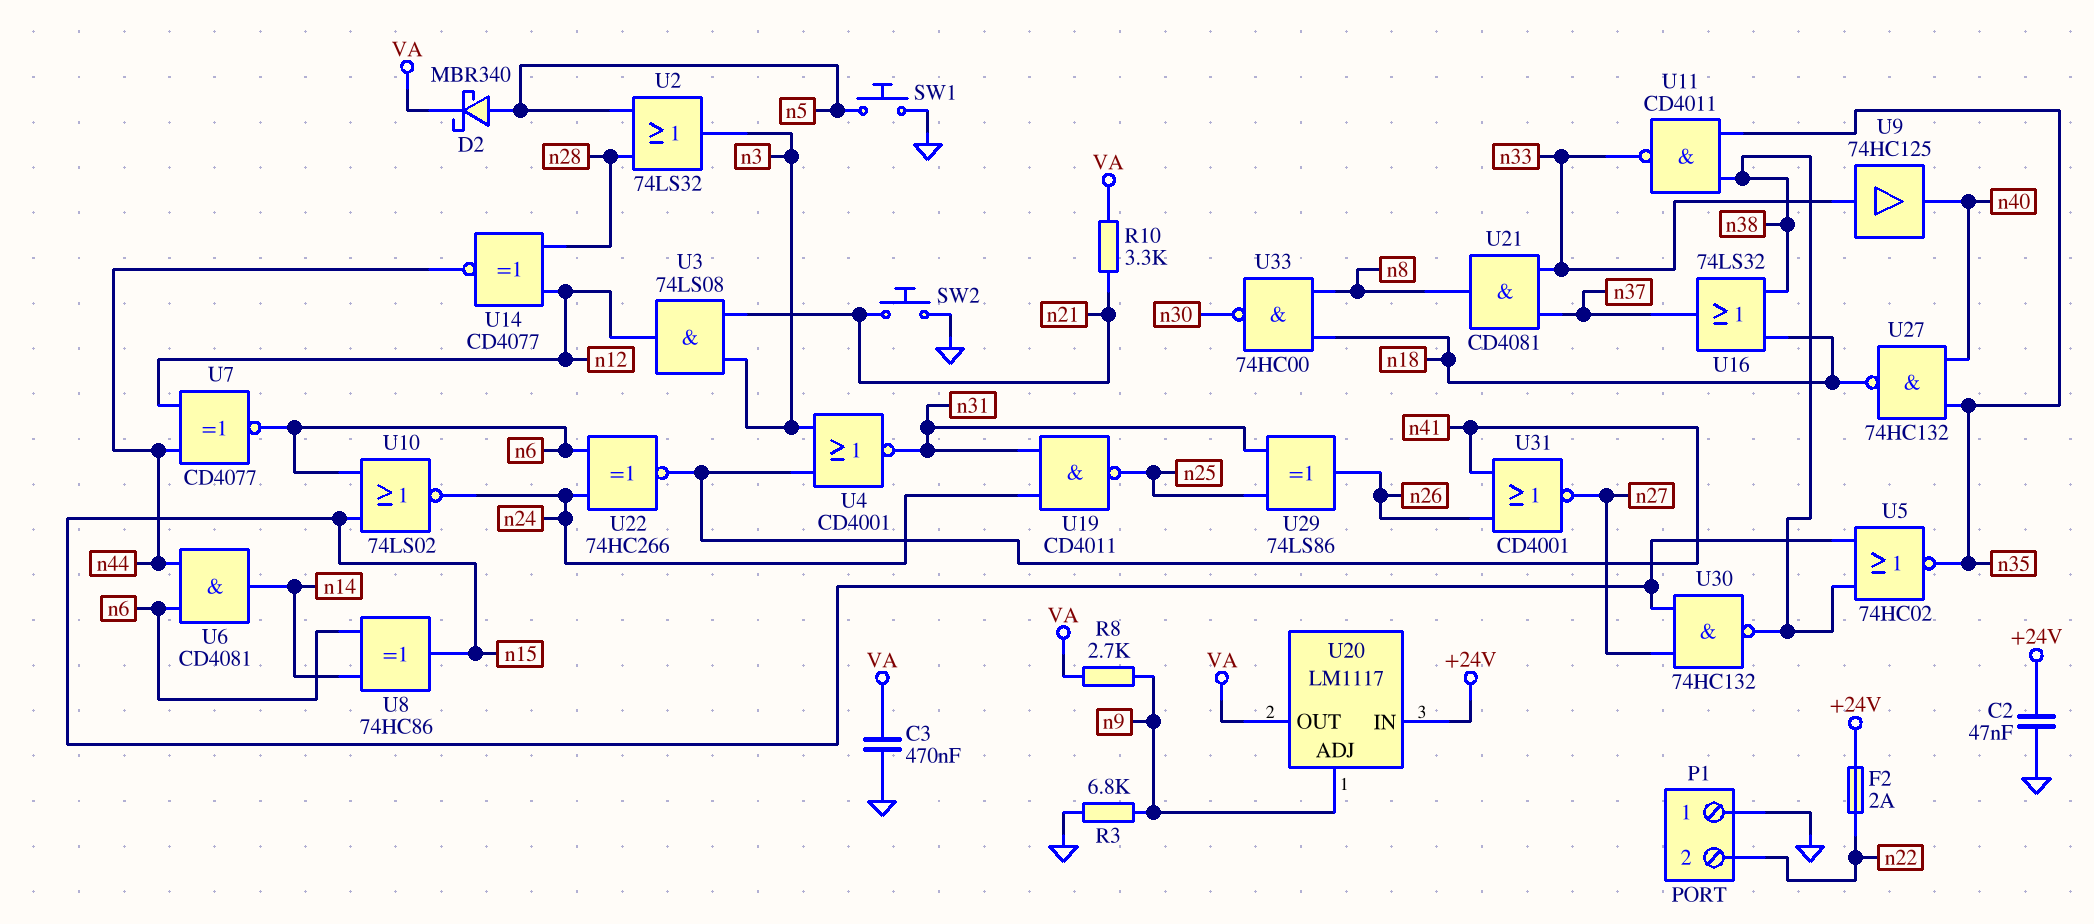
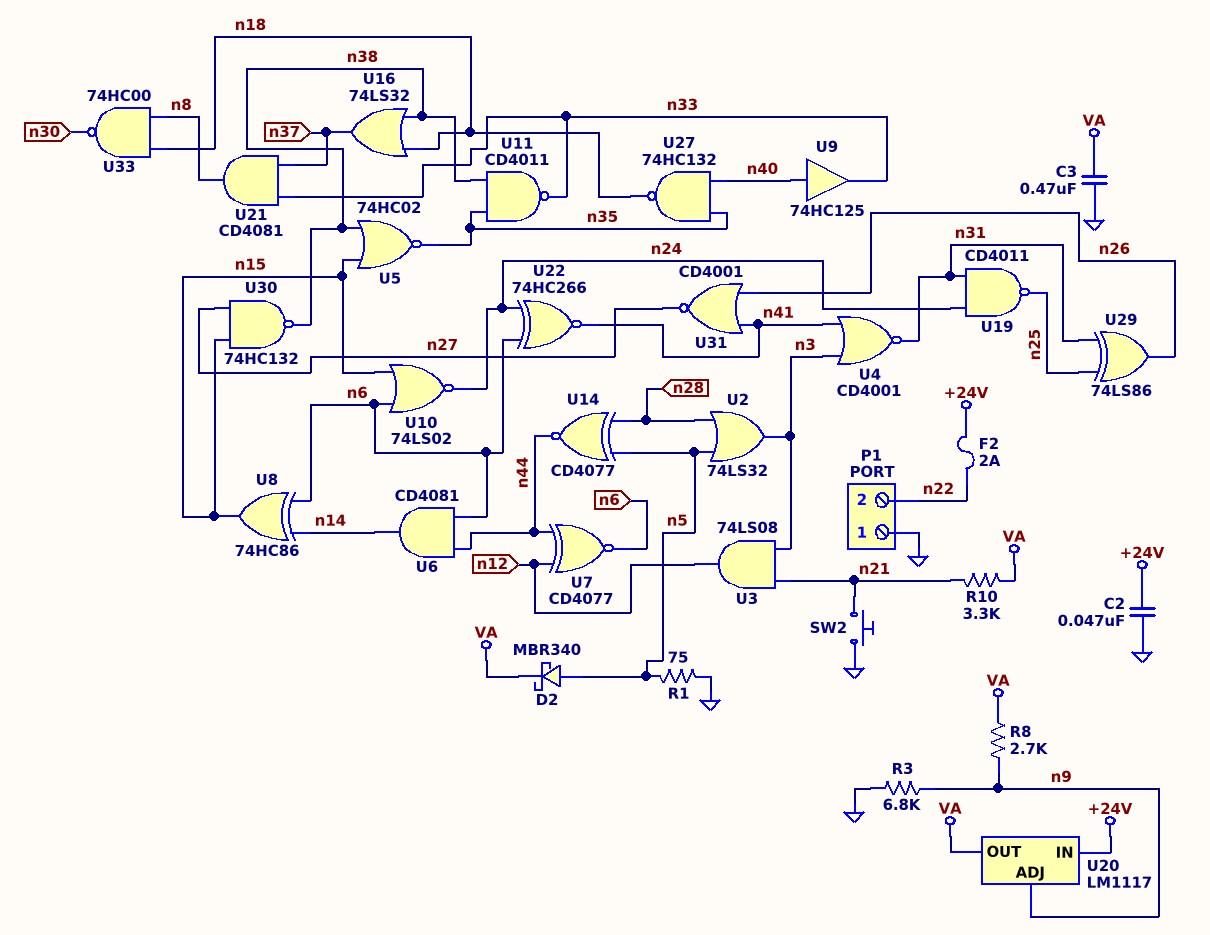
R1: none -> 75 (GND, n5)
SW1: button (GND, n5) -> none
U9: buffer 74HC125 (in n33, out n40) -> buffer 74HC125 (in n40, out n33)
U14: XNOR CD4077 (in n12, in n28, out n44) -> XNOR CD4077 (in n5, in n28, out n44)

